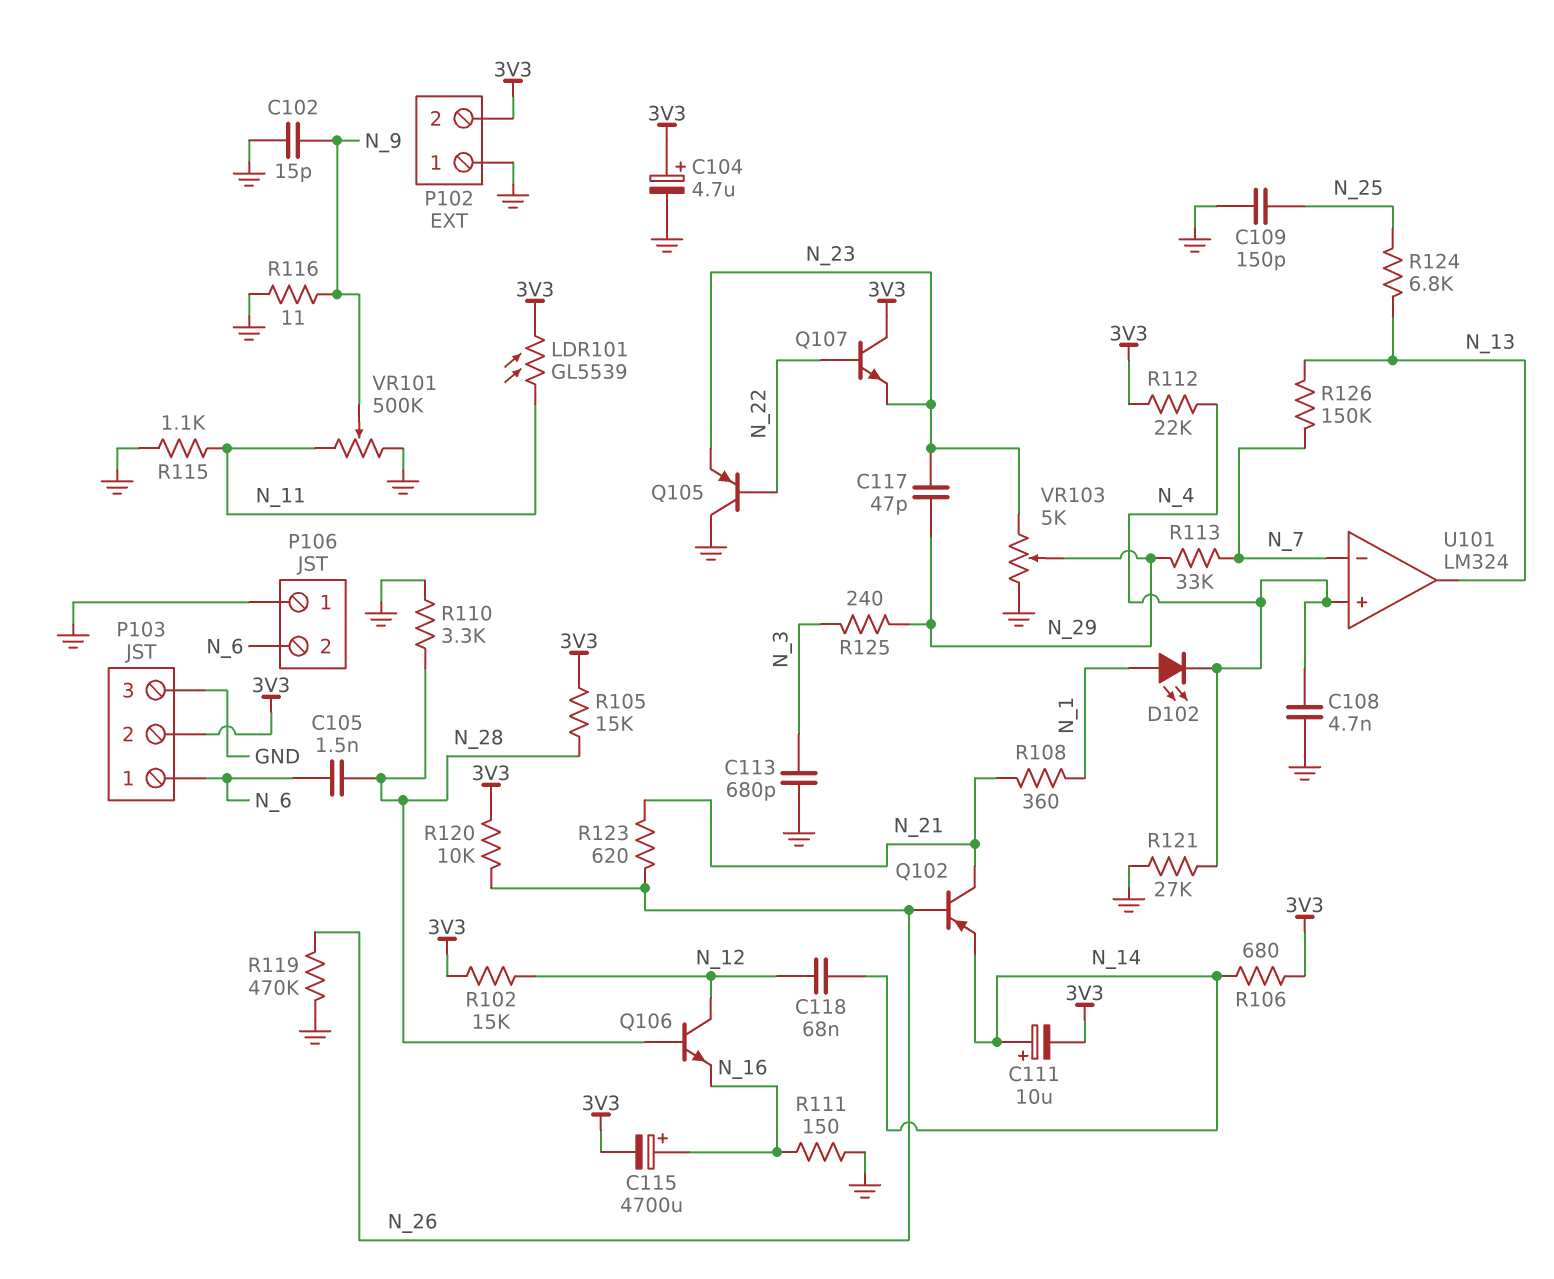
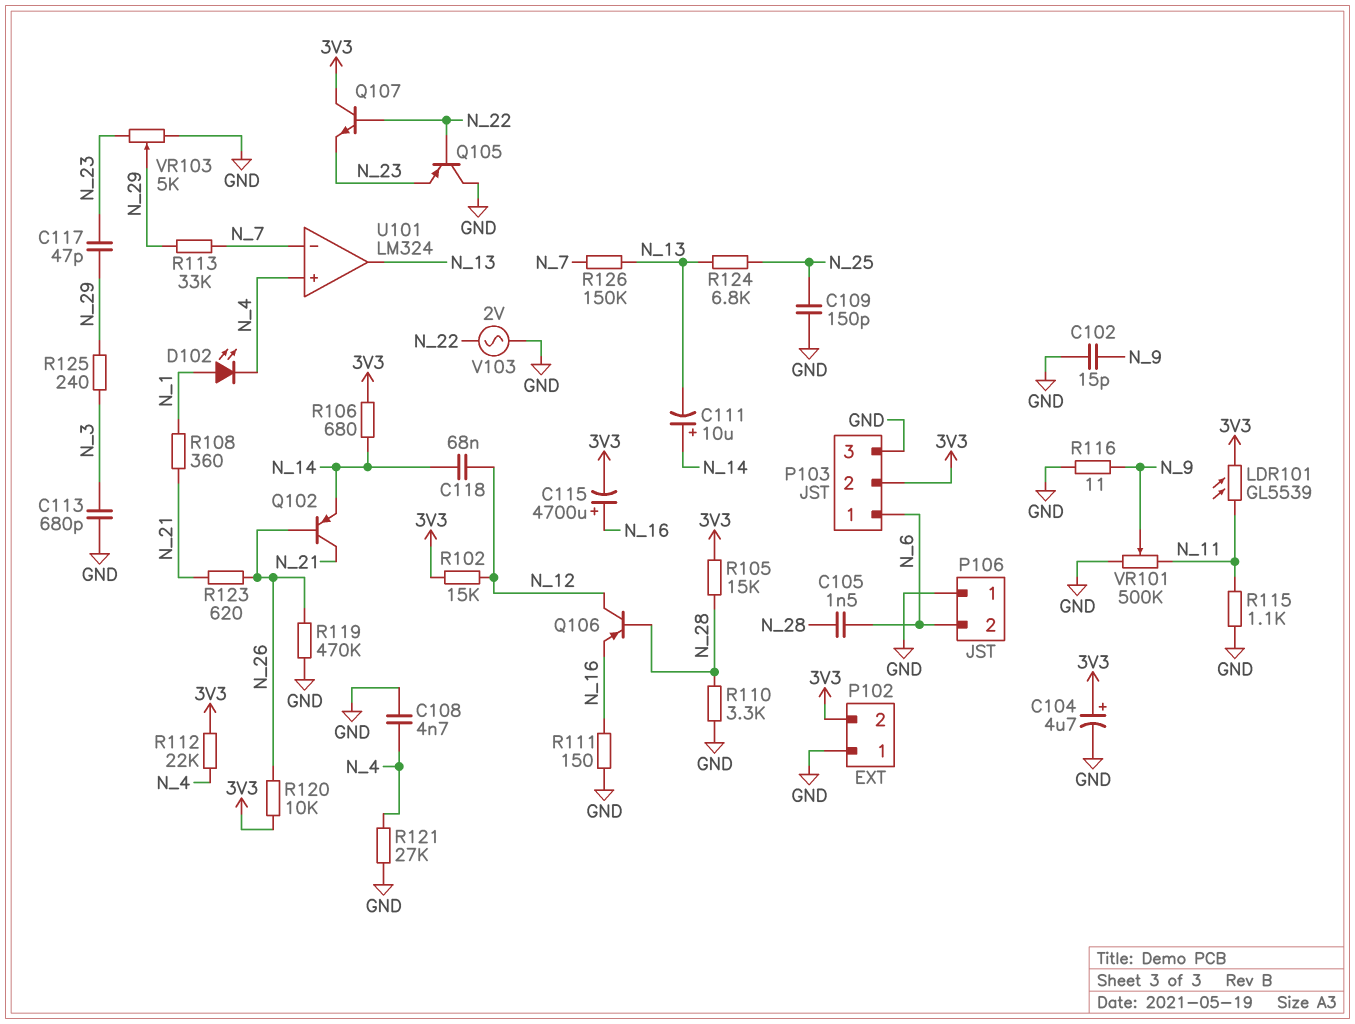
C111: 10uF (plus N_14, minus 3V3) -> 10uF (plus N_14, minus N_13)
Q106: NPN (B N_28, C N_12, E N_16) -> PNP (B N_28, C N_12, E N_16)
V103: none -> AC 2V (GND, N_22)

